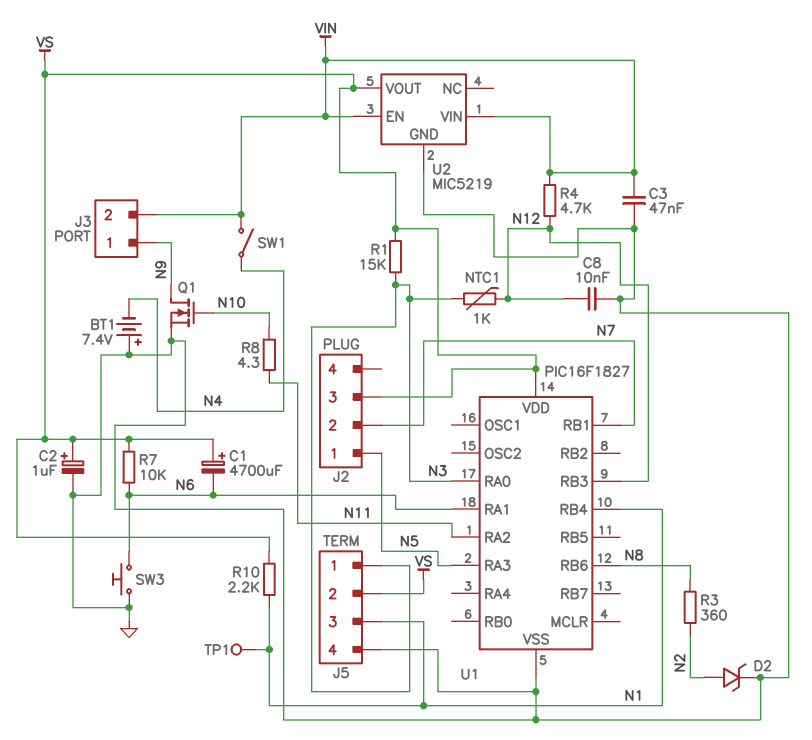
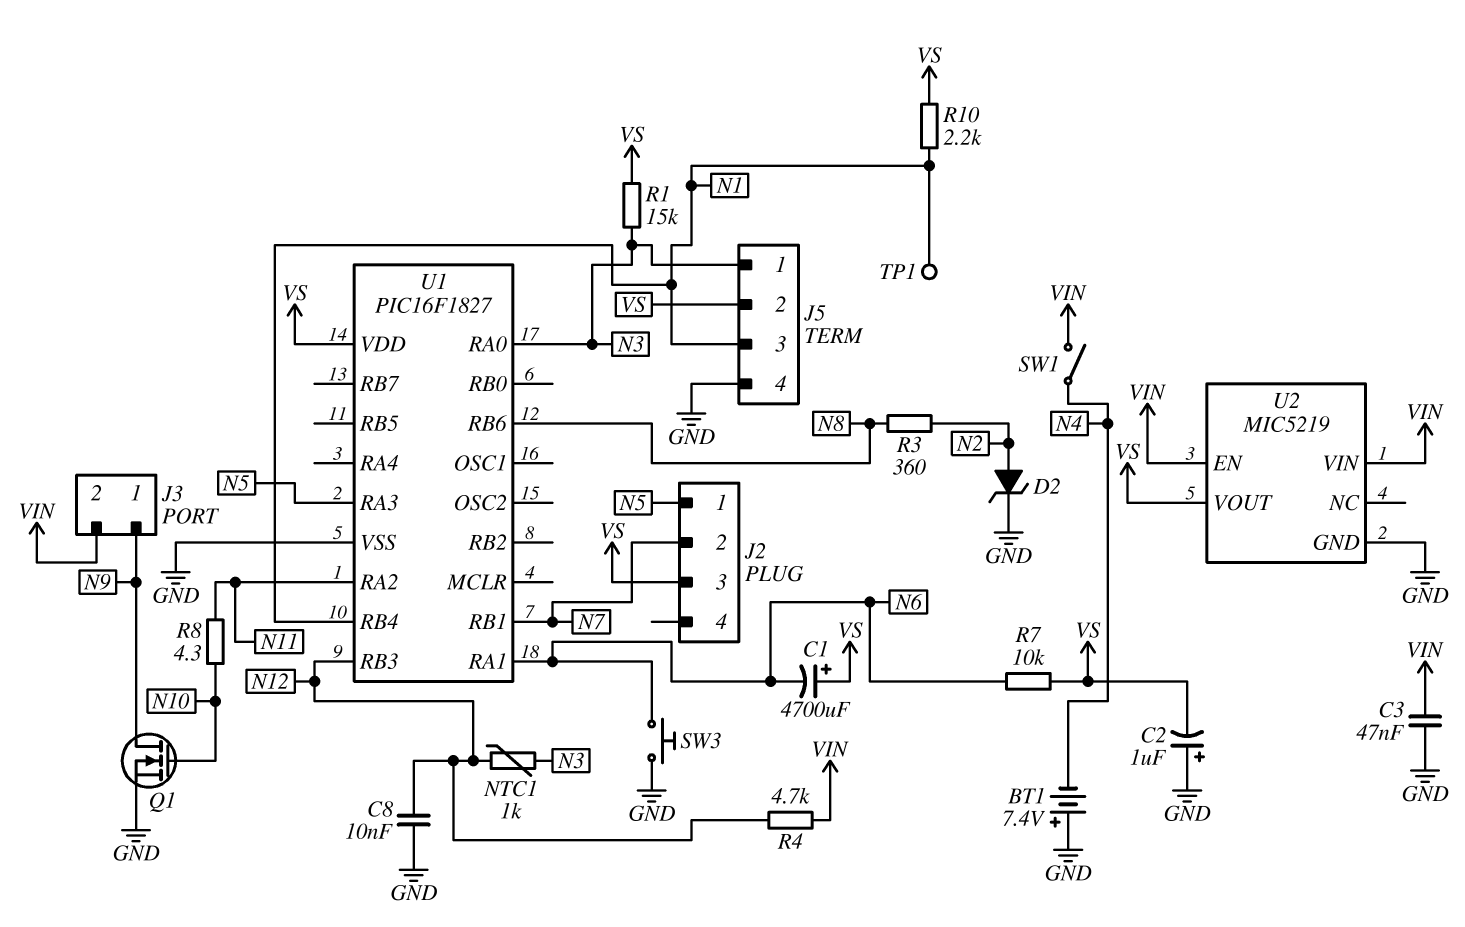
C2: 1uF (plus VS, minus GND) -> 1uF (plus GND, minus VS)

